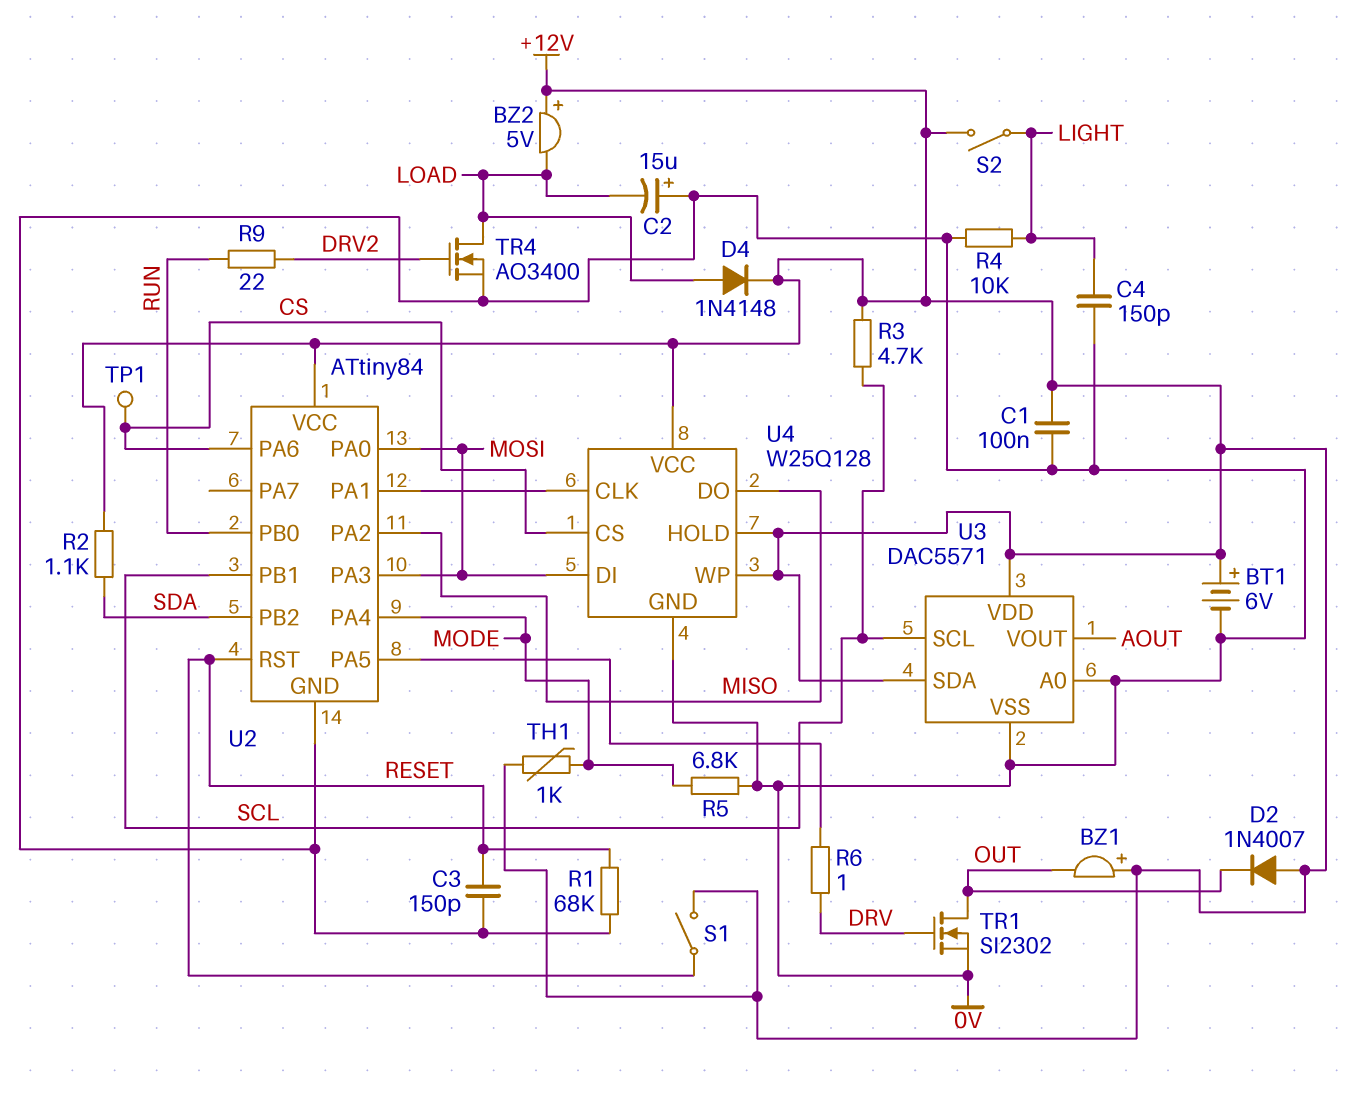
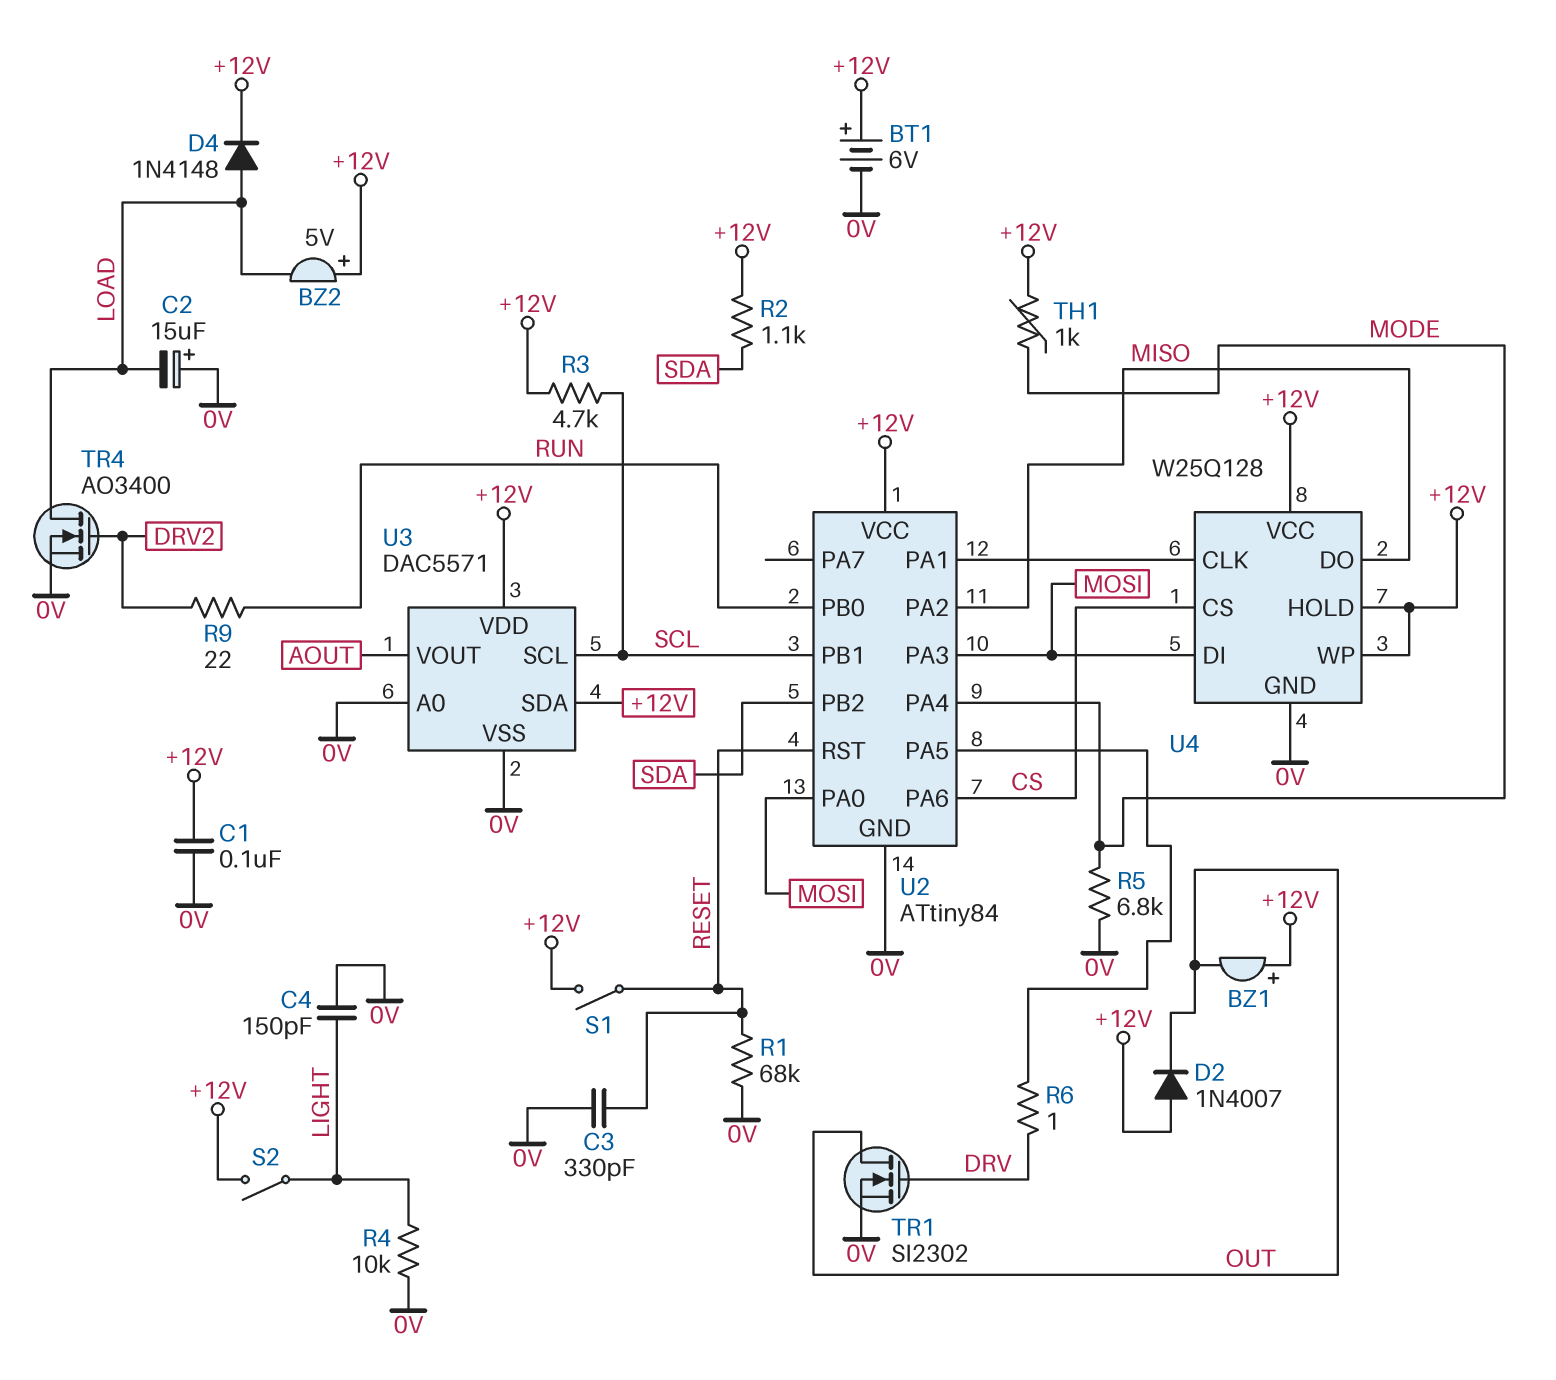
C3: 150pF (0V, RESET) -> 330pF (0V, RESET)
TP1: test point (CS) -> none

